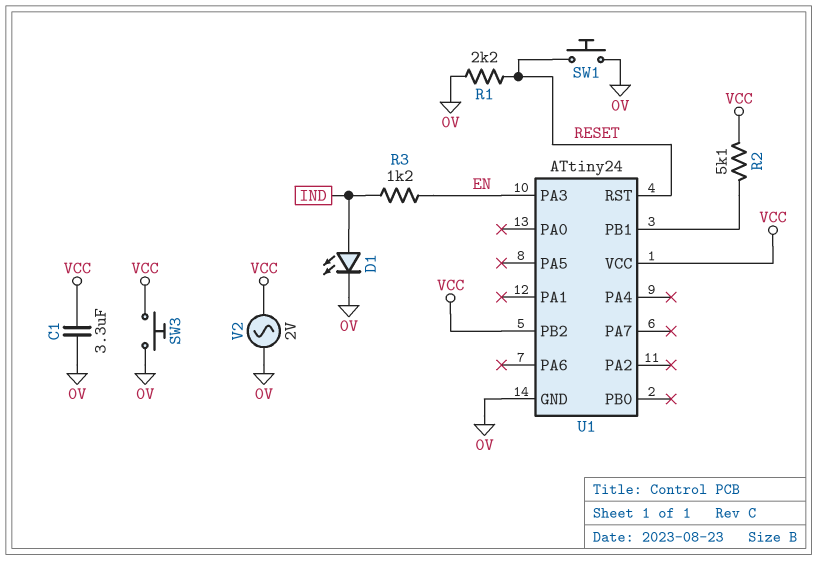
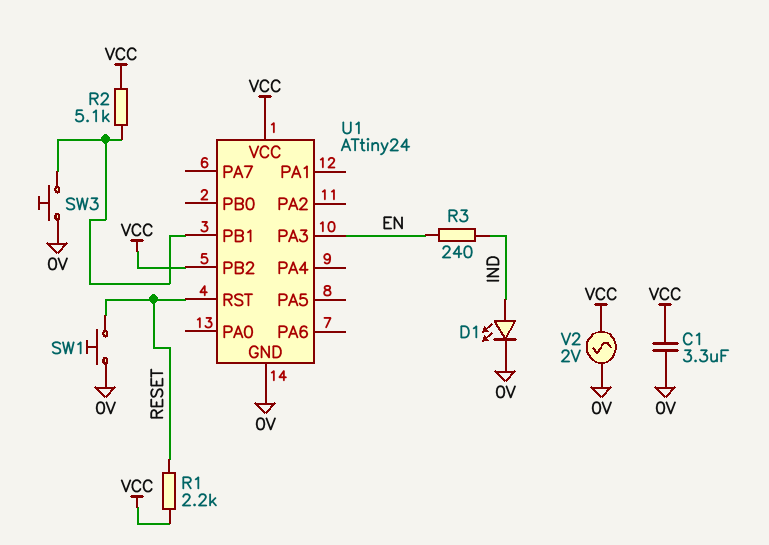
R1: 2.2k (0V, RESET) -> 2.2k (RESET, VCC)
R3: 1.2k (EN, IND) -> 240 (EN, IND)
SW3: button (0V, VCC) -> button (0V, U1/PB1)

